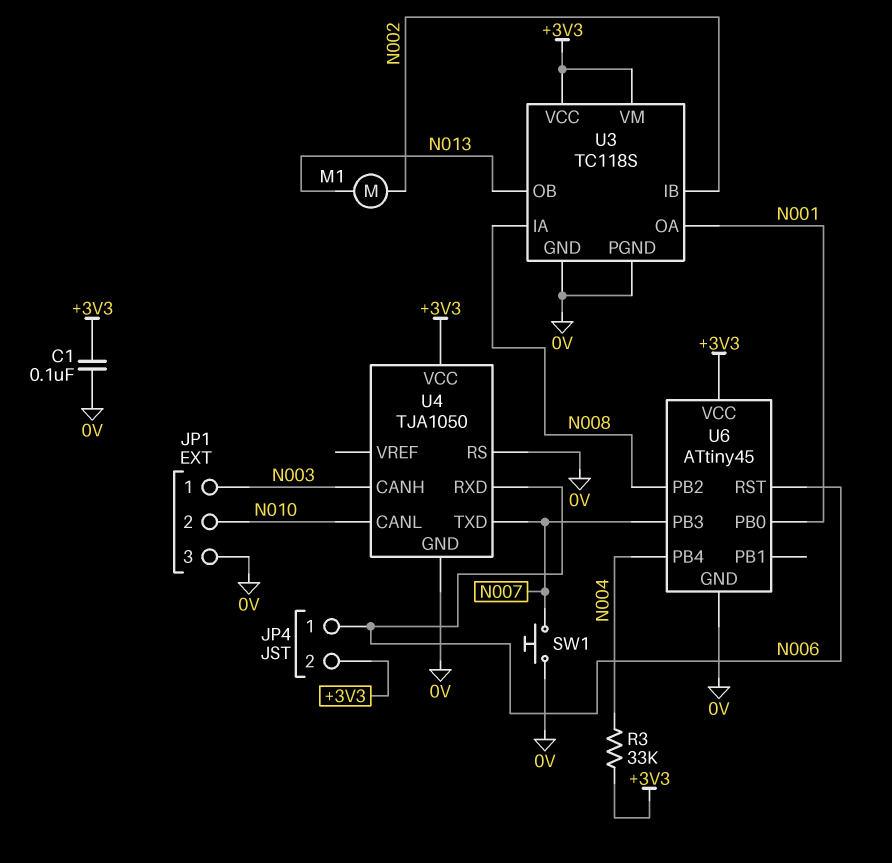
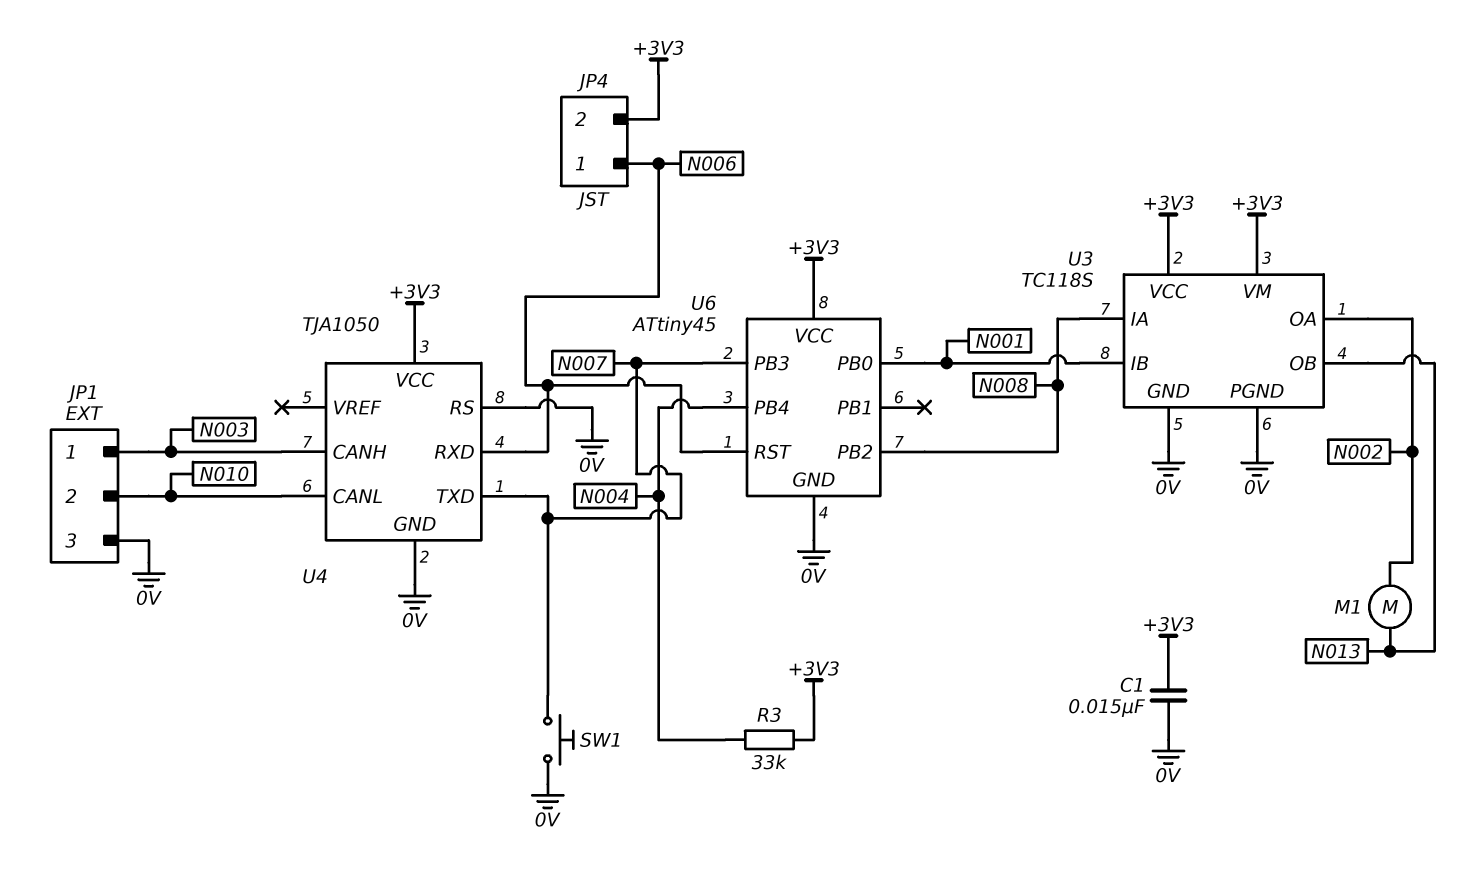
C1: 100nF (+3V3, 0V) -> 15nF (+3V3, 0V)
U3 pin IB: N002 -> N001
U3 pin OA: N001 -> N002

